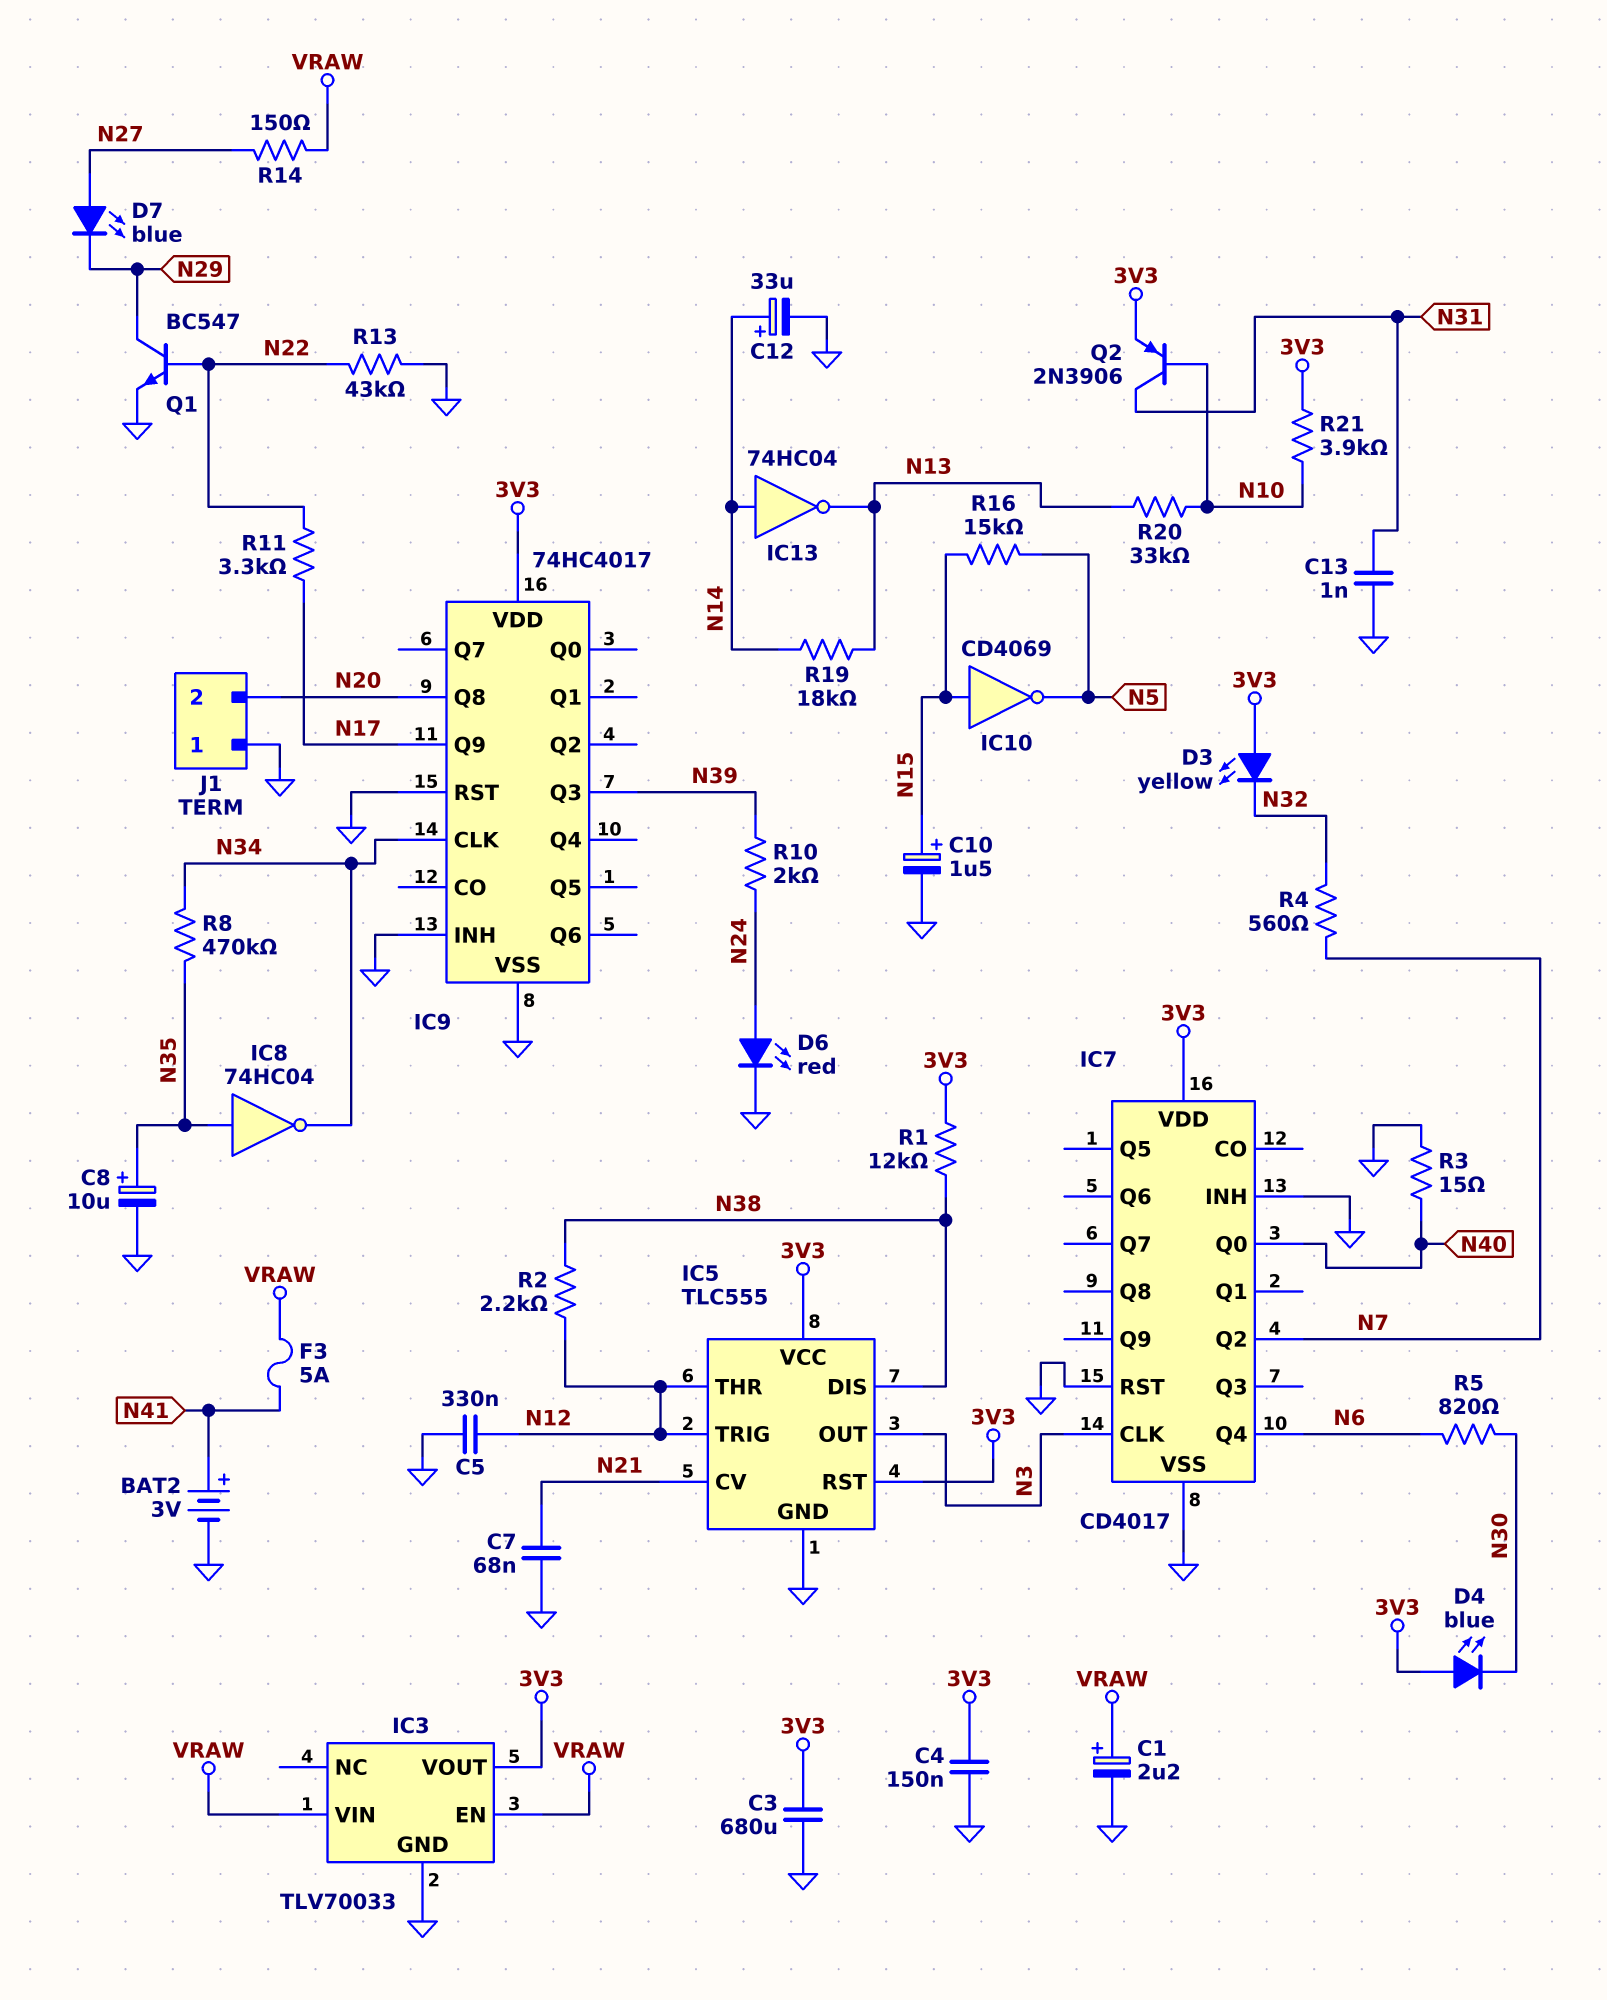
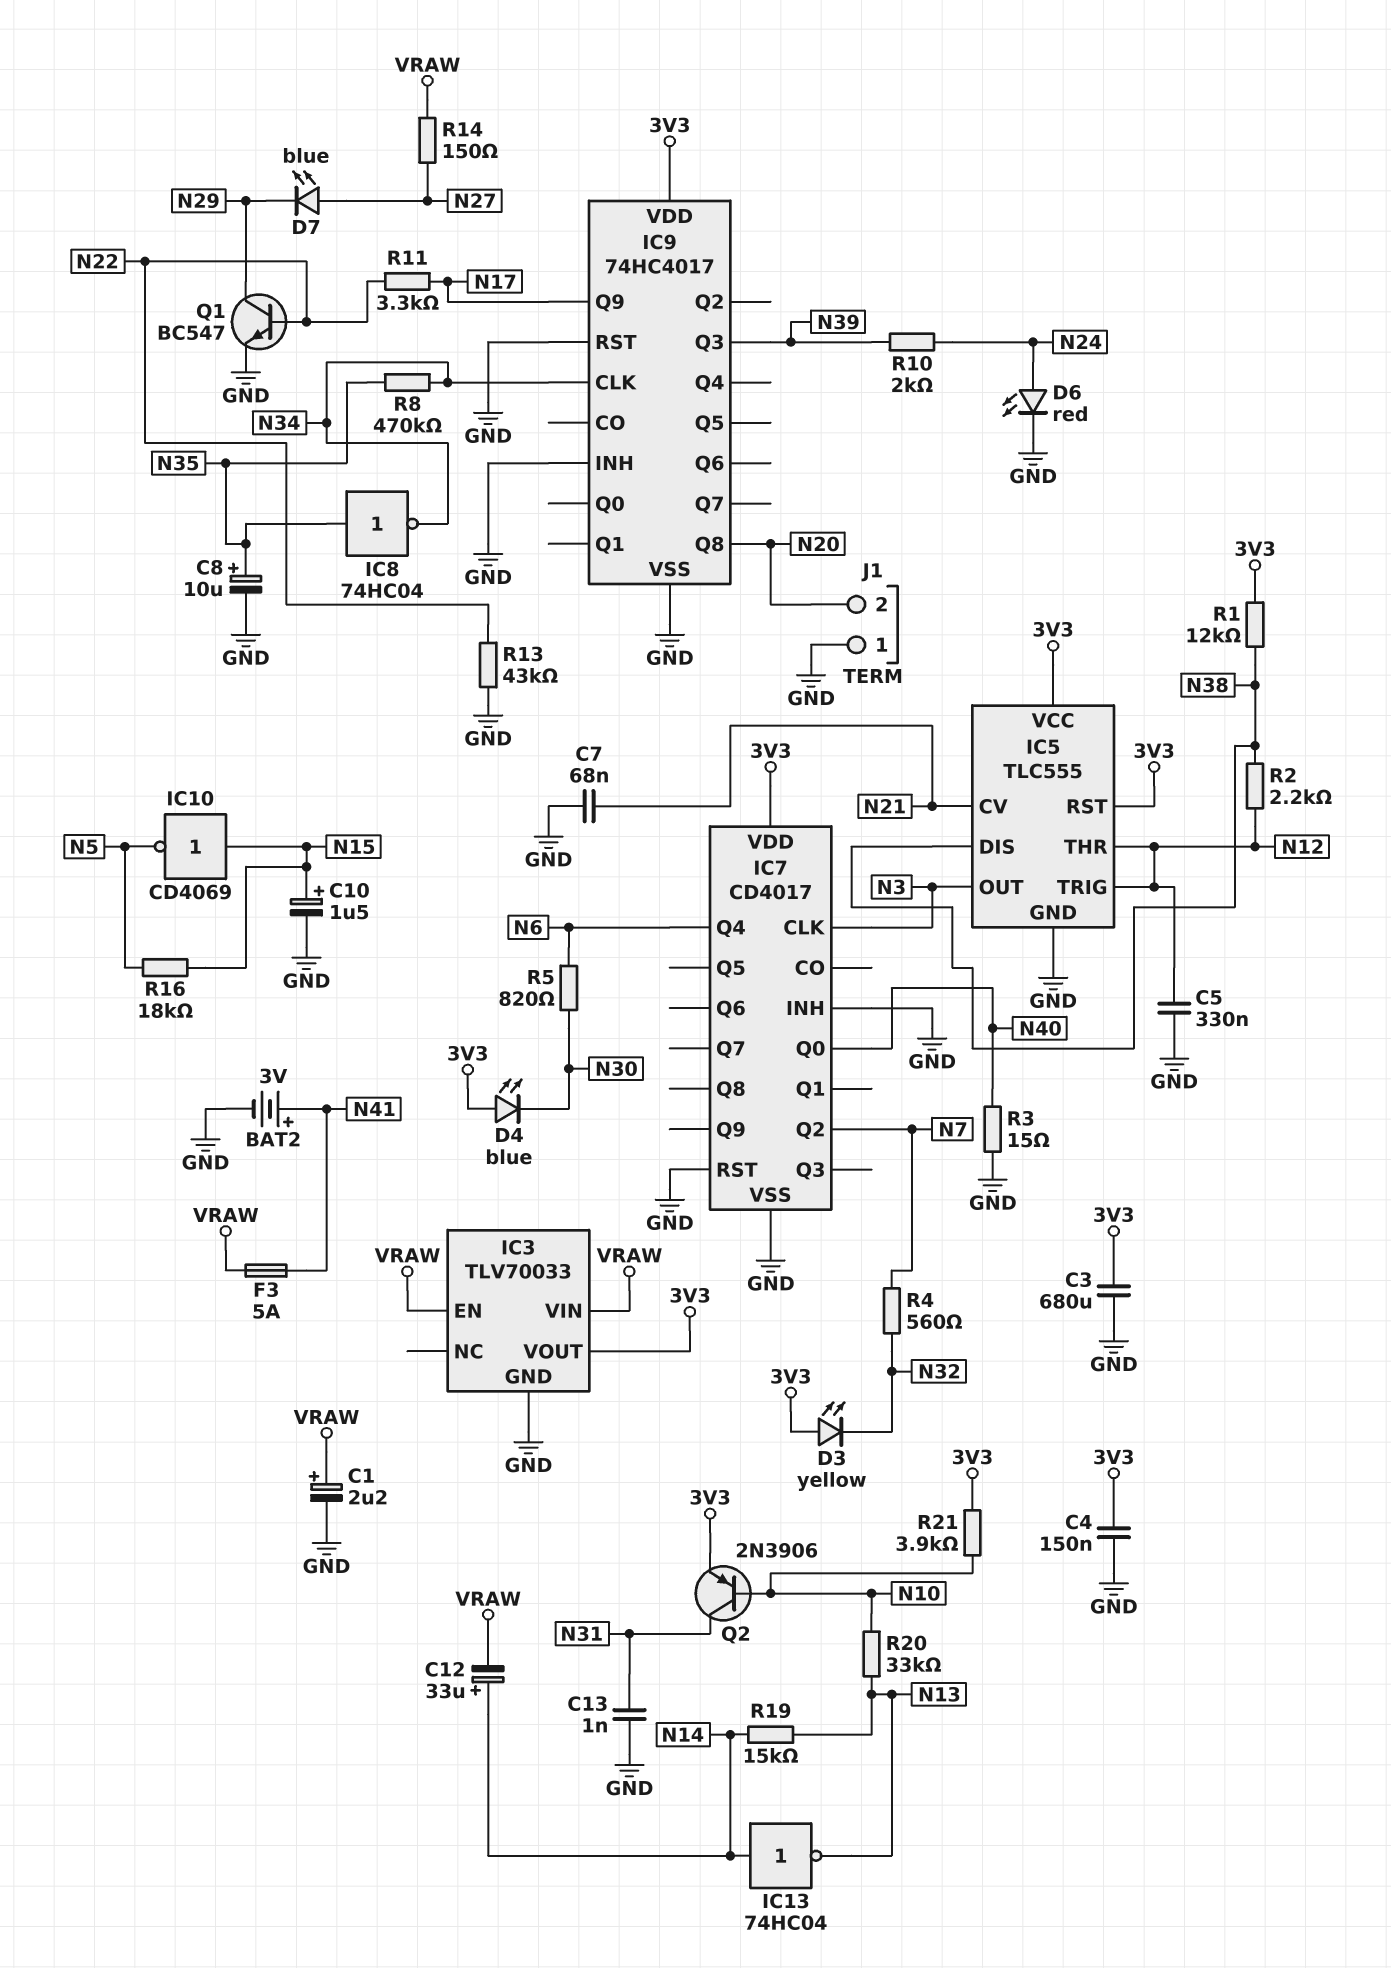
C12: 33uF (plus N14, minus GND) -> 33uF (plus N14, minus VRAW)
R16: 15k (N5, N15) -> 18k (N5, N15)
R19: 18k (N13, N14) -> 15k (N13, N14)

